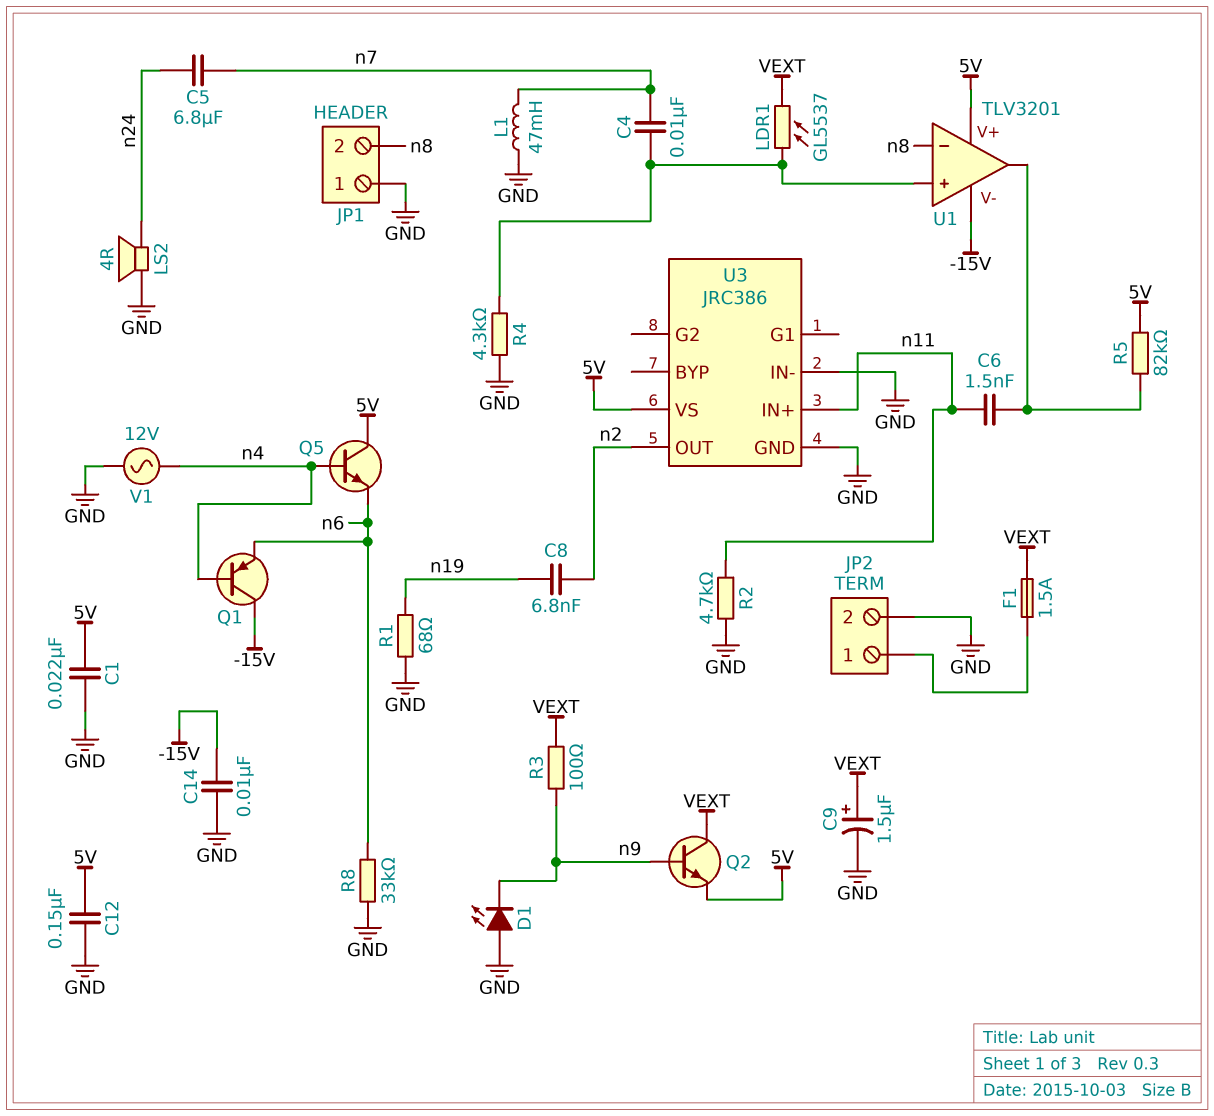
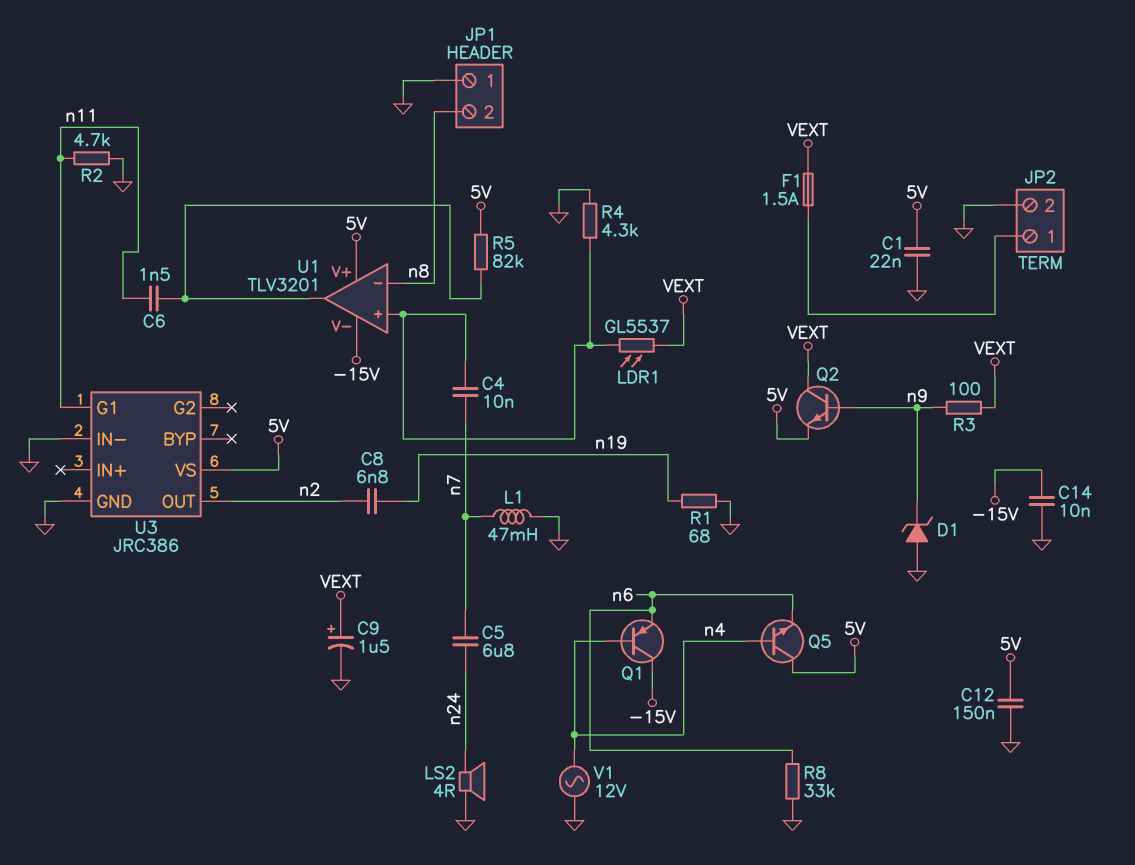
D1: LED (A GND, K n9) -> zener (A GND, K n9)
U3 pin G1: none -> n11
U3 pin IN+: n11 -> none

